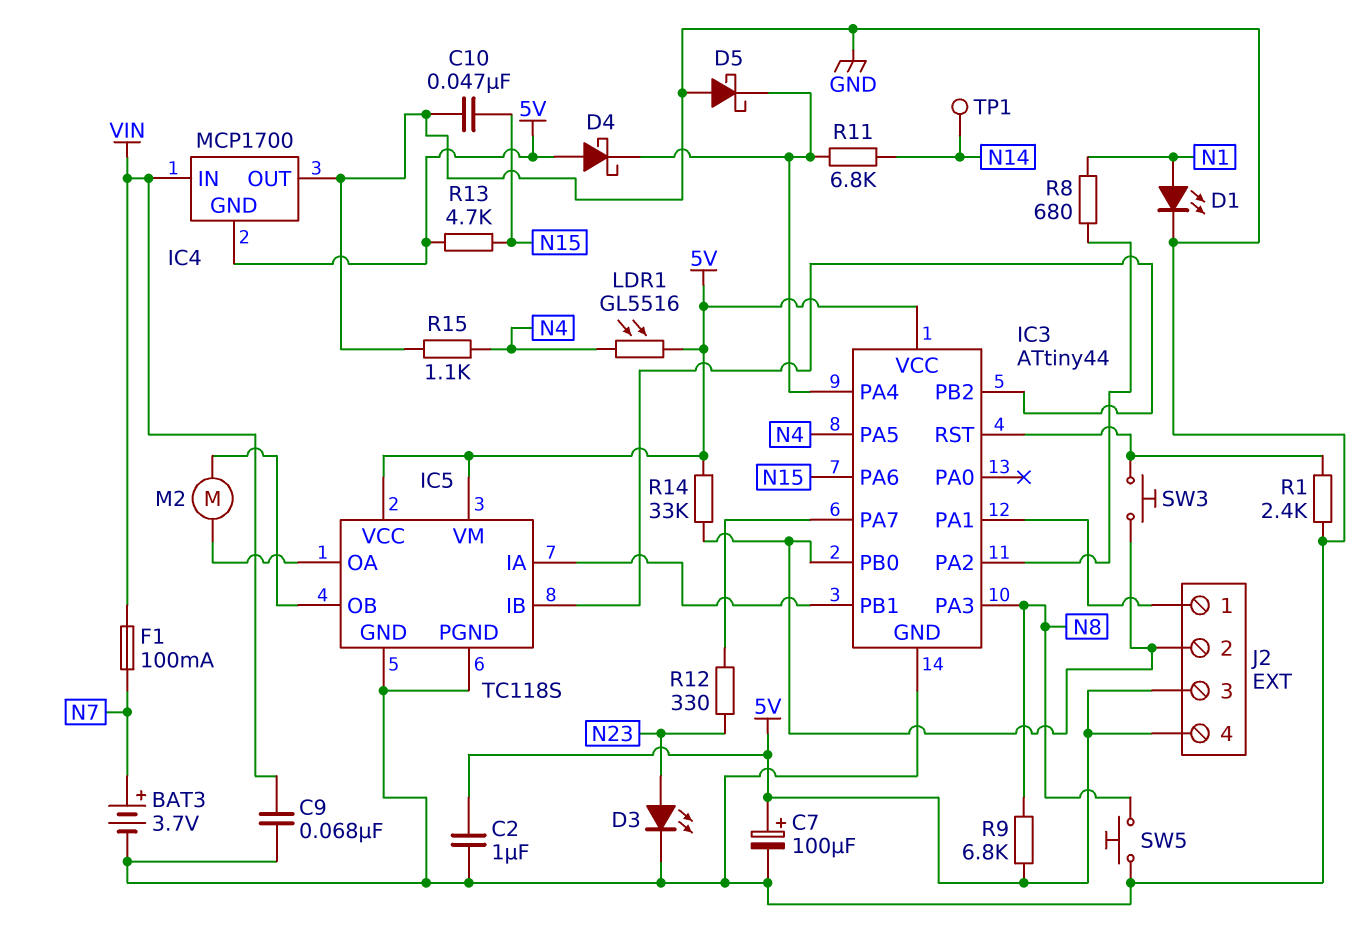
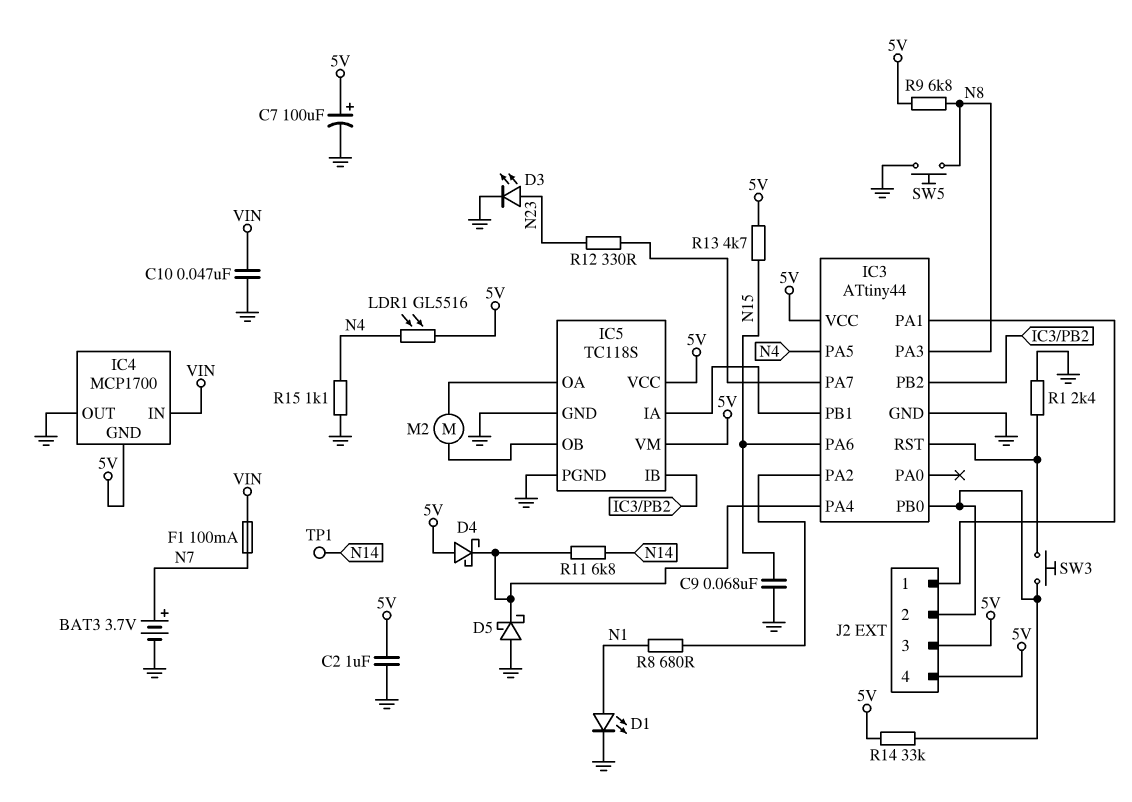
C9: 68nF (GND, VIN) -> 68nF (GND, N15)
C10: 47nF (GND, N15) -> 47nF (GND, VIN)

